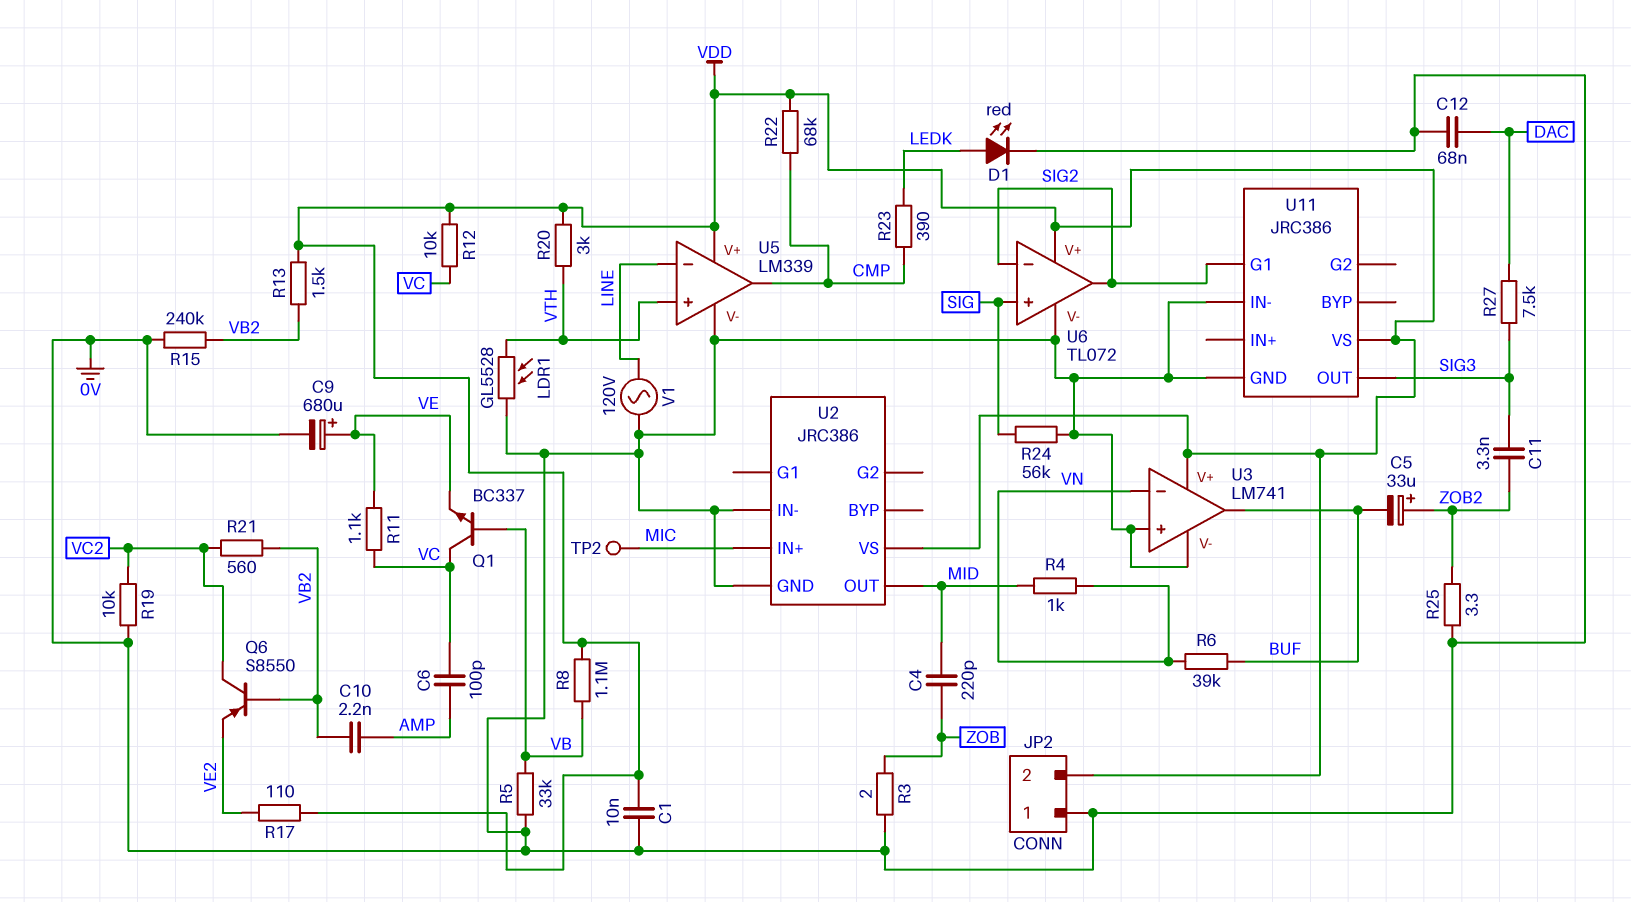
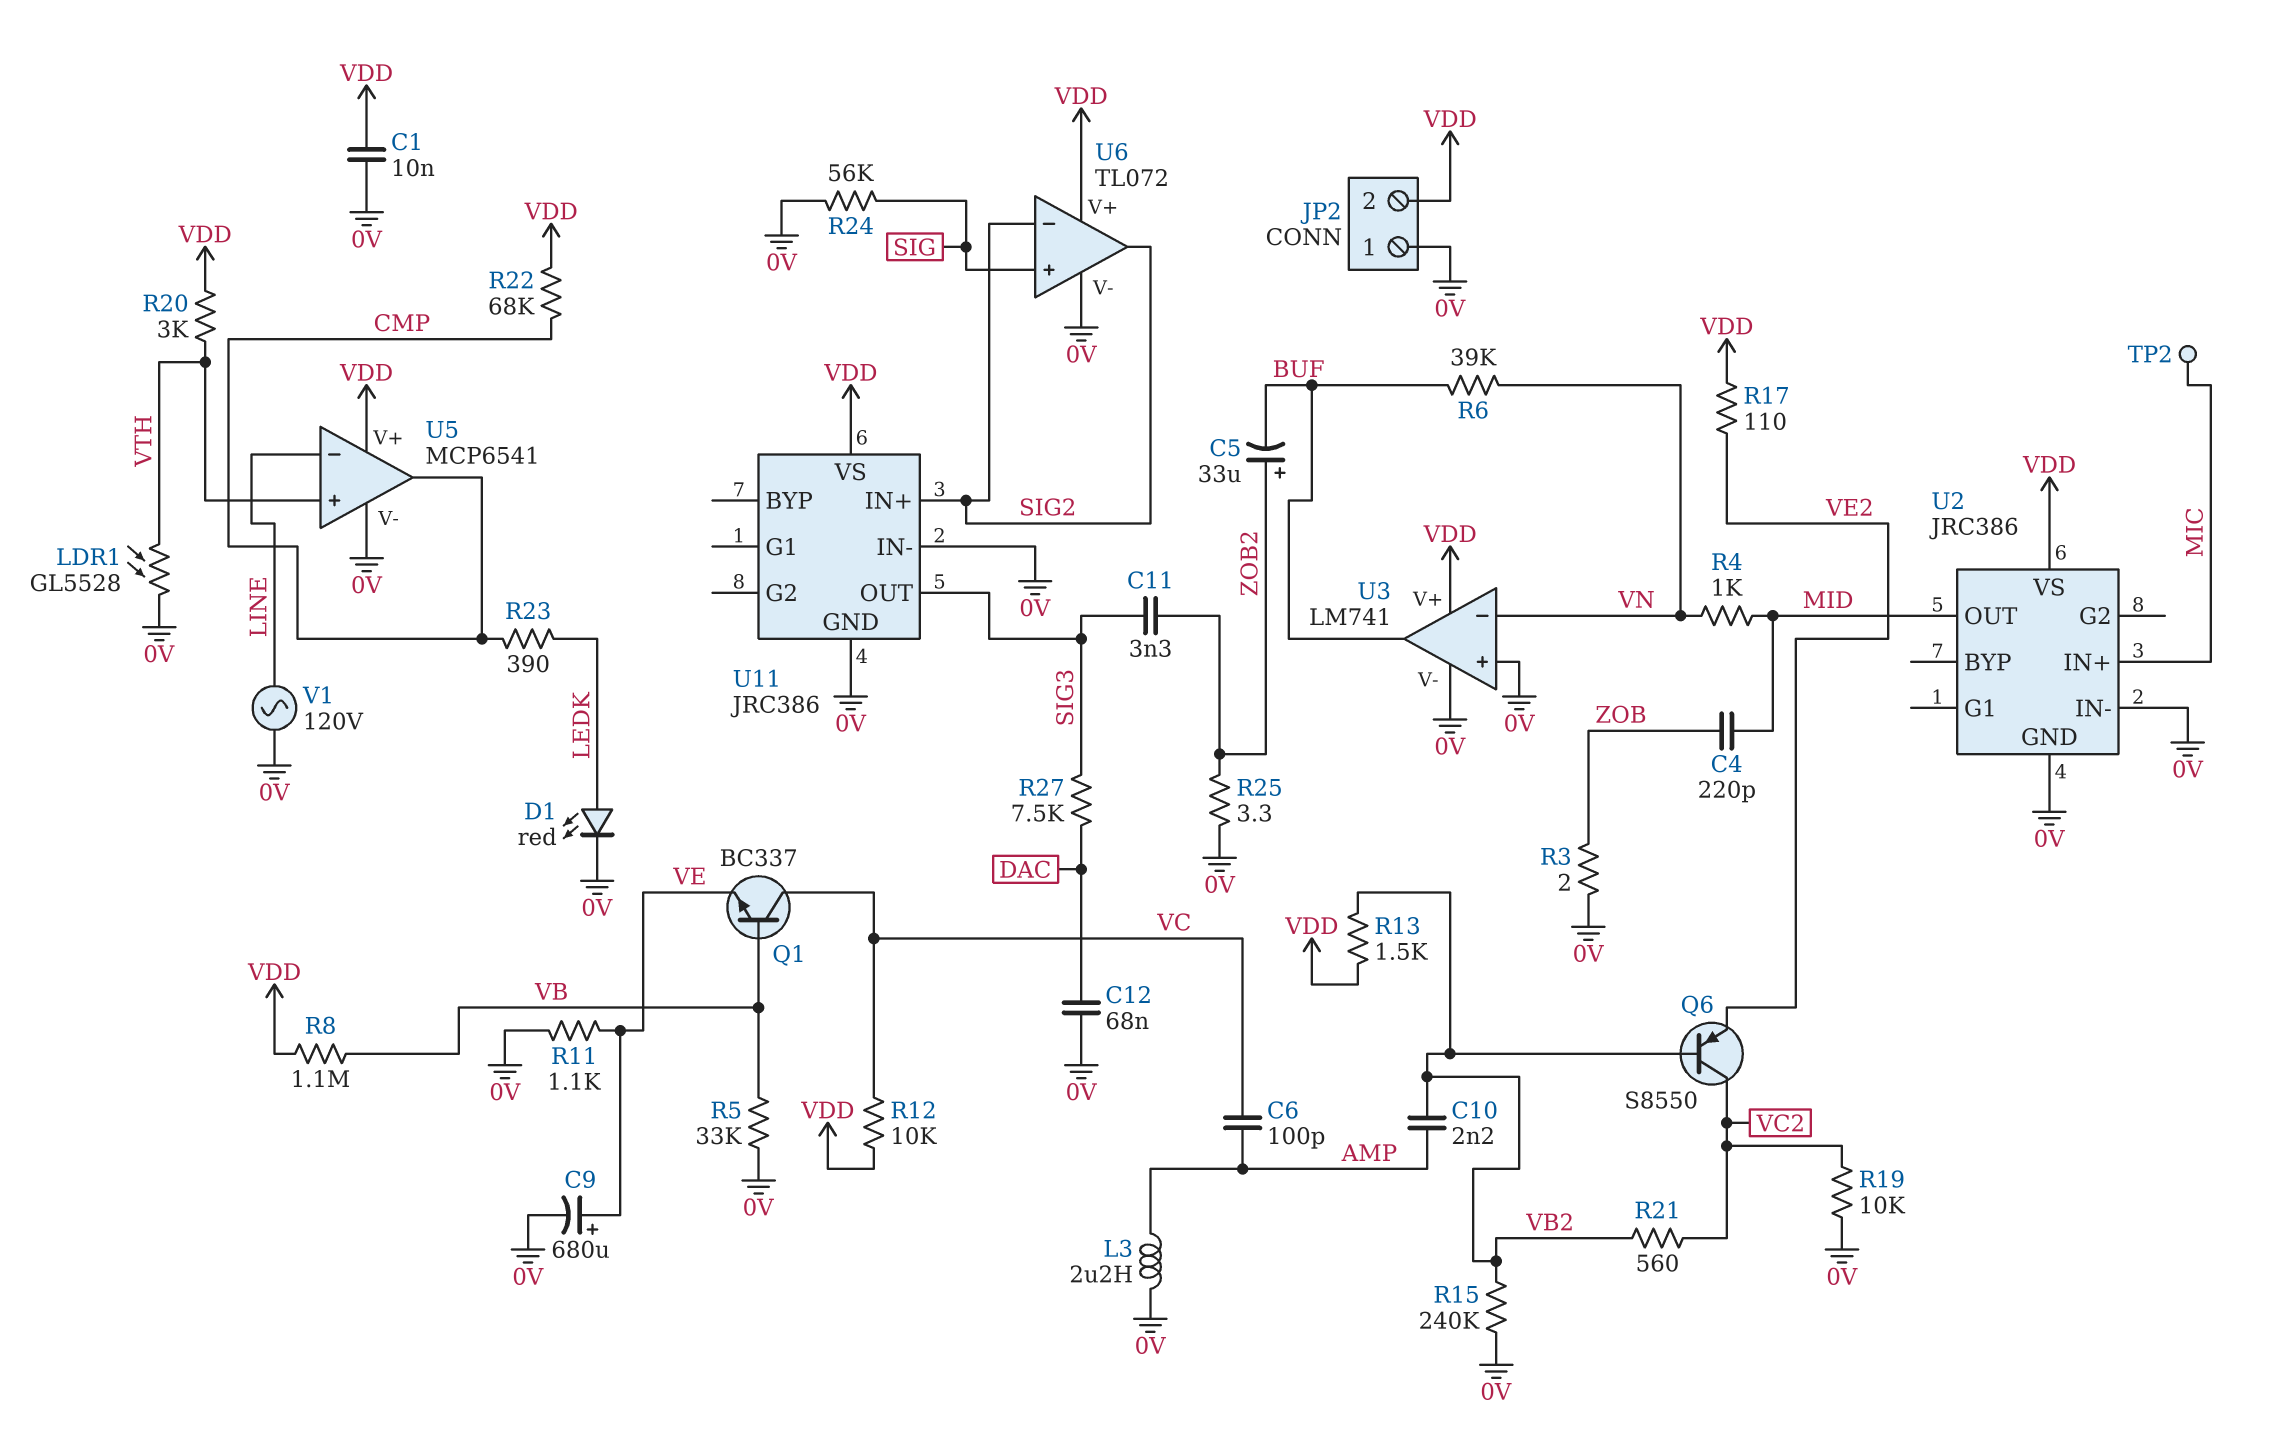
L3: none -> 2.2uH (0V, AMP)
R11: 1.1k (VC, VE) -> 1.1k (0V, VE)
U5: LM339 -> MCP6541
U11 pin G1: SIG2 -> none
U11 pin IN+: none -> SIG2

